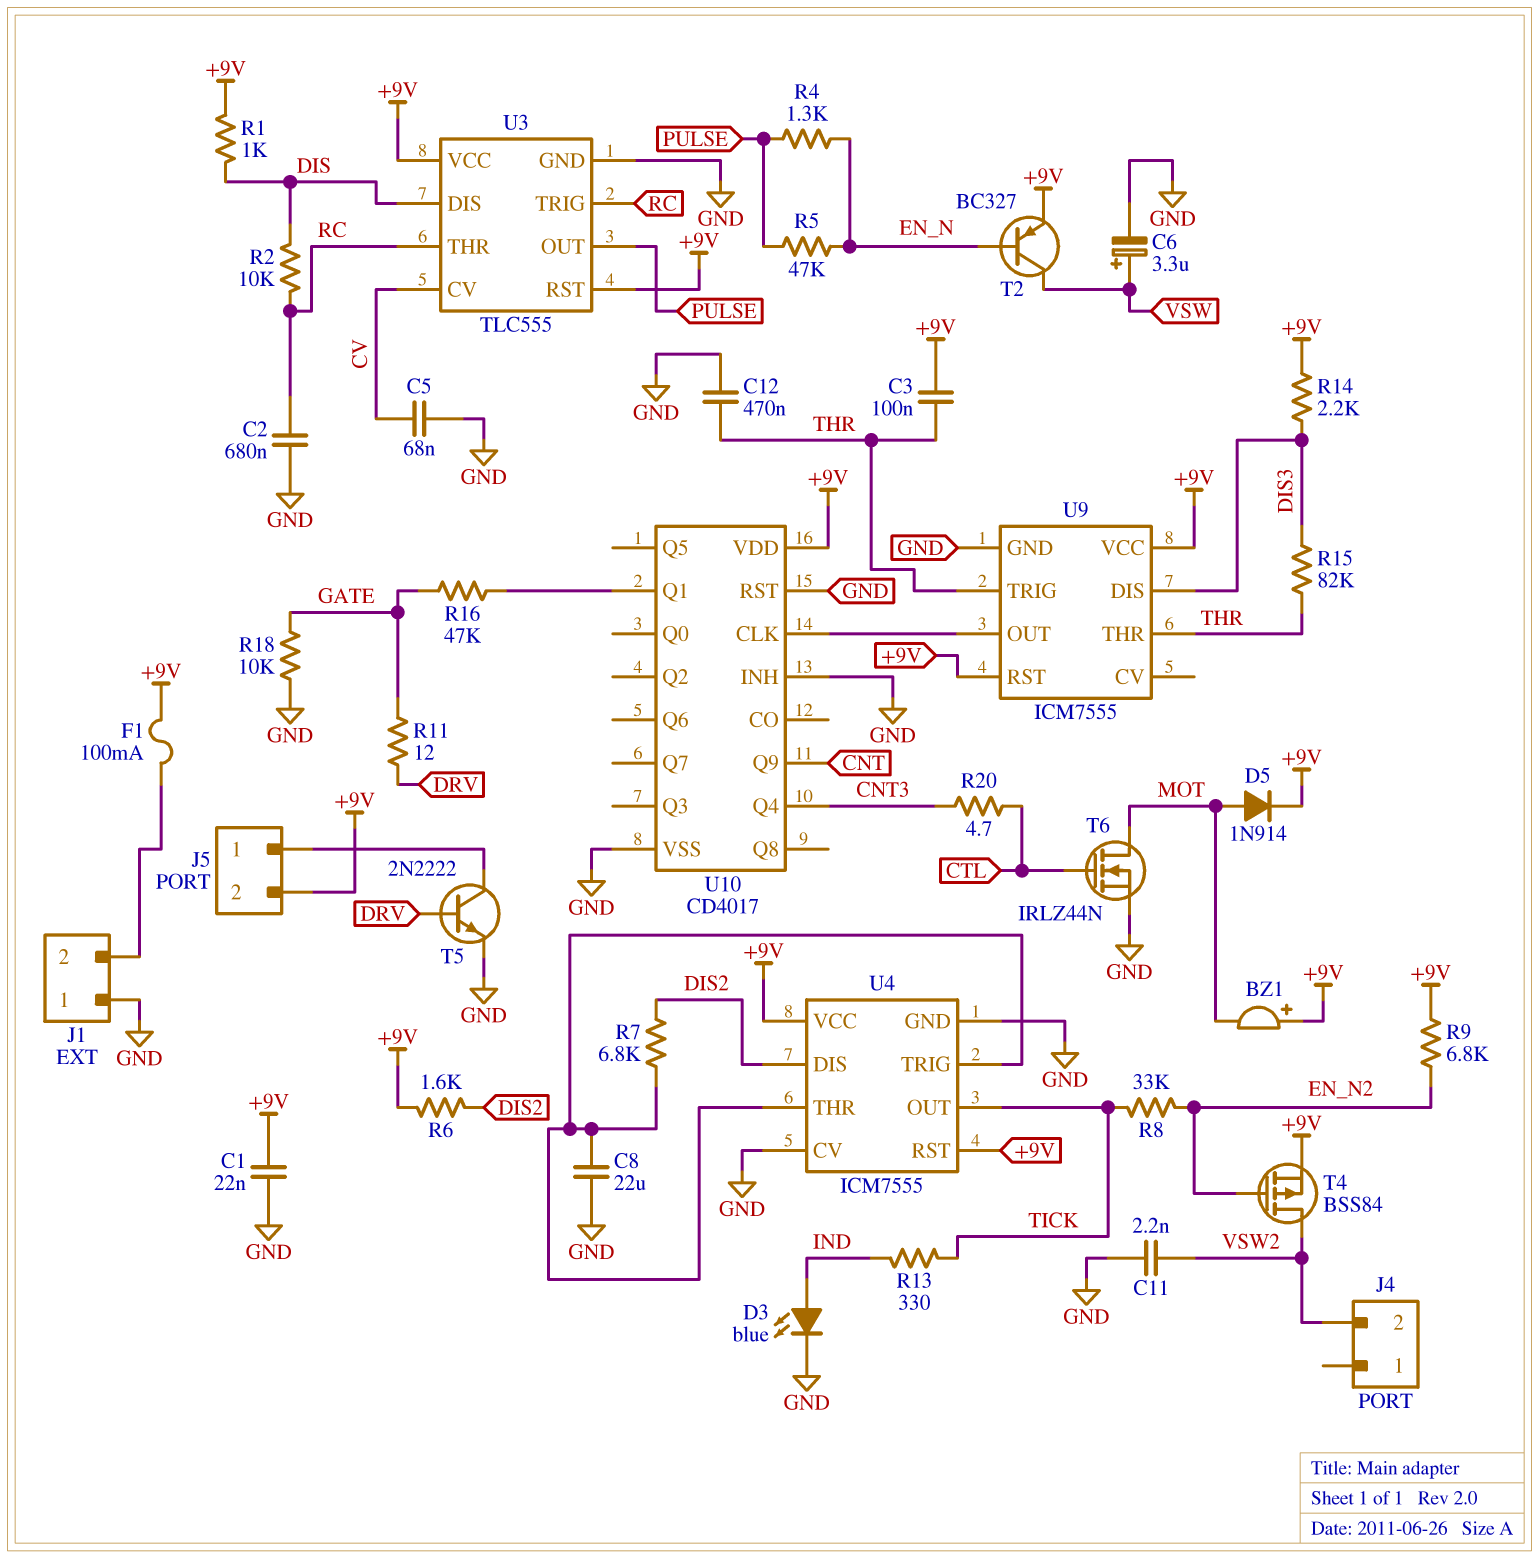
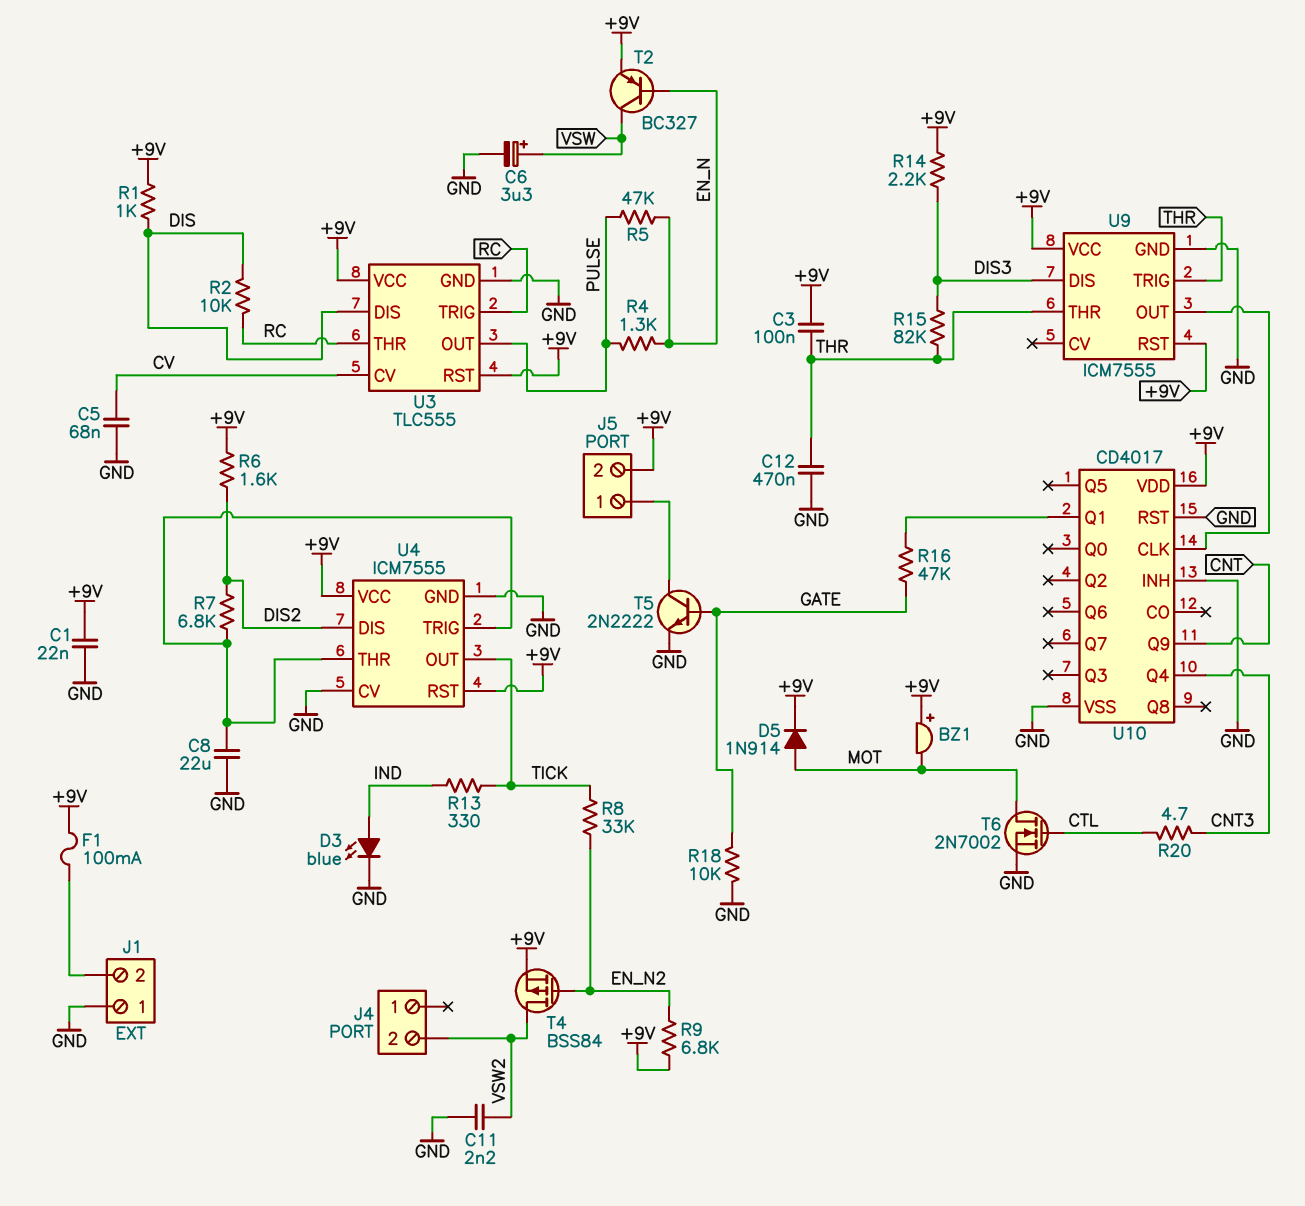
C2: 680nF (GND, RC) -> none
R11: 12 (DRV, GATE) -> none
T5: NPN 2N2222 (B DRV, C J5/1, E GND) -> NPN 2N2222 (B GATE, C J5/1, E GND)
T6: NMOS IRLZ44N (G CTL, D MOT, S GND) -> NMOS 2N7002 (G CTL, D MOT, S GND)

